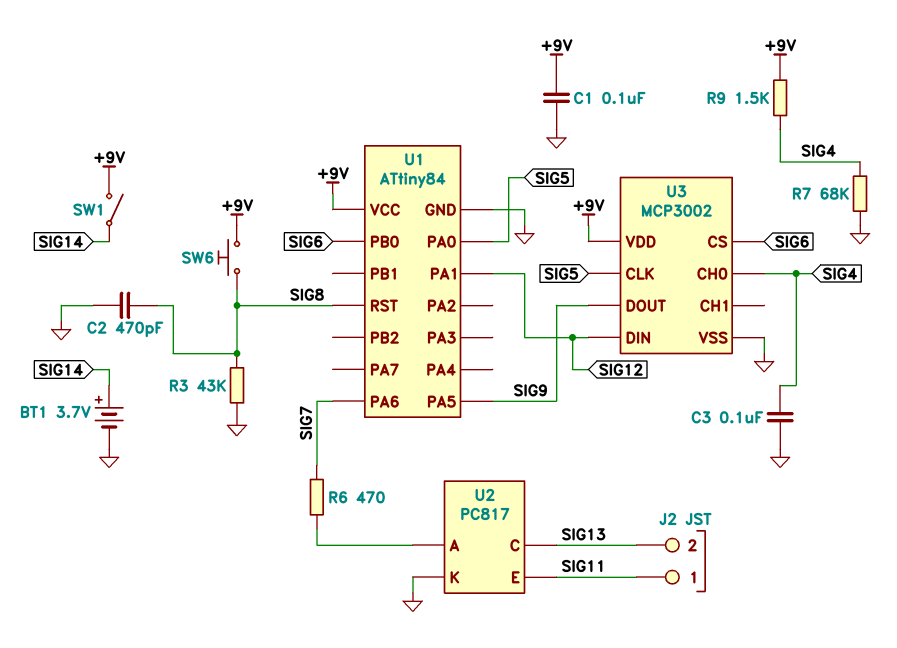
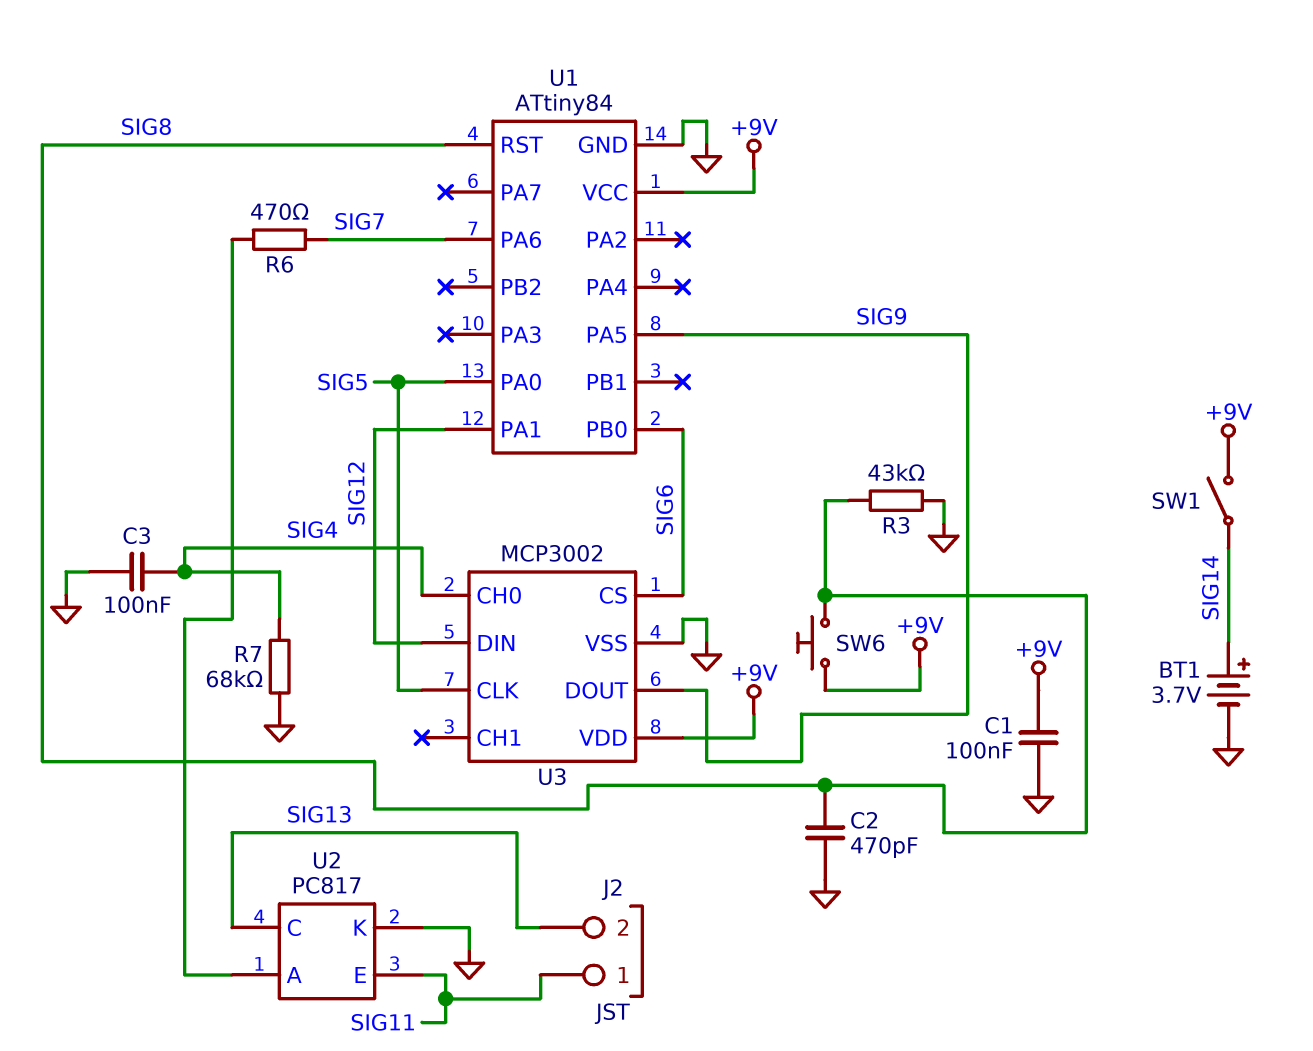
R9: 1.5k (+9V, SIG4) -> none

